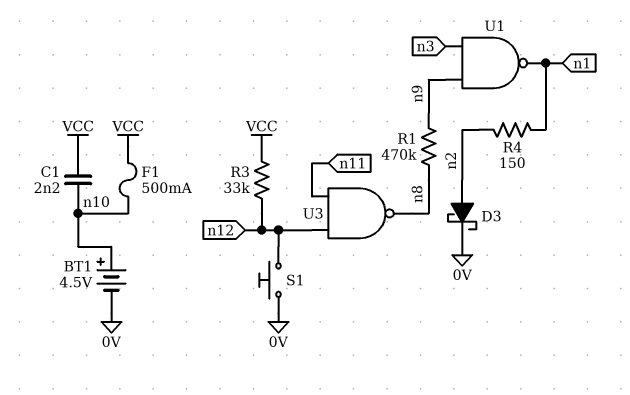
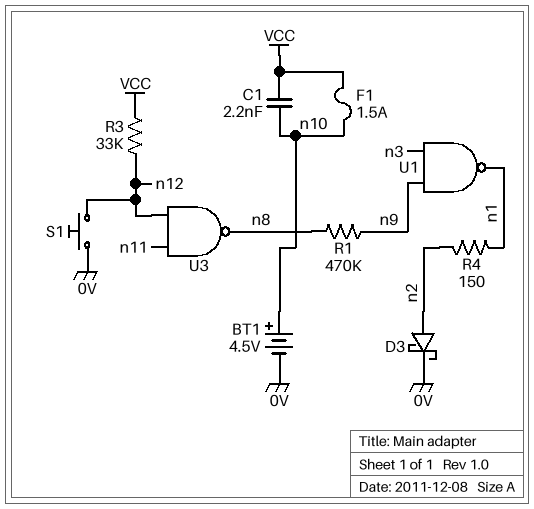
F1: 500mA (VCC, n10) -> 1.5A (VCC, n10)

